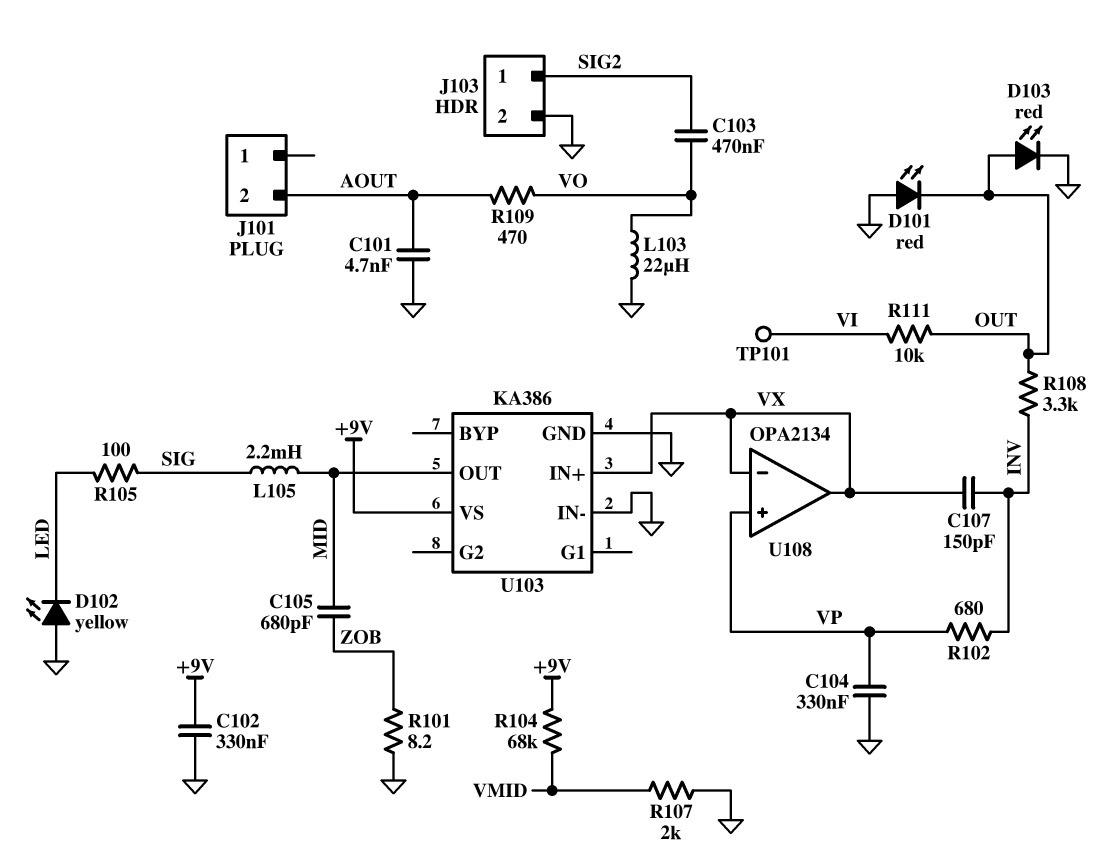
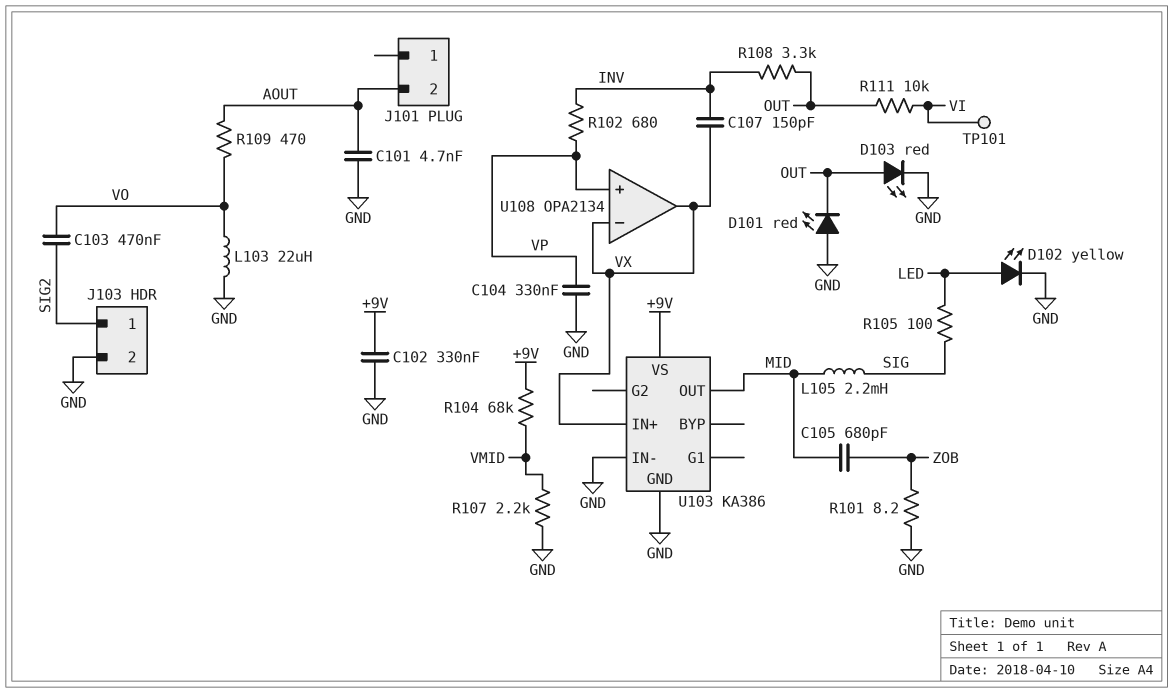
D102: LED yellow (A GND, K LED) -> LED yellow (A LED, K GND)
R107: 2k (GND, VMID) -> 2.2k (GND, VMID)

